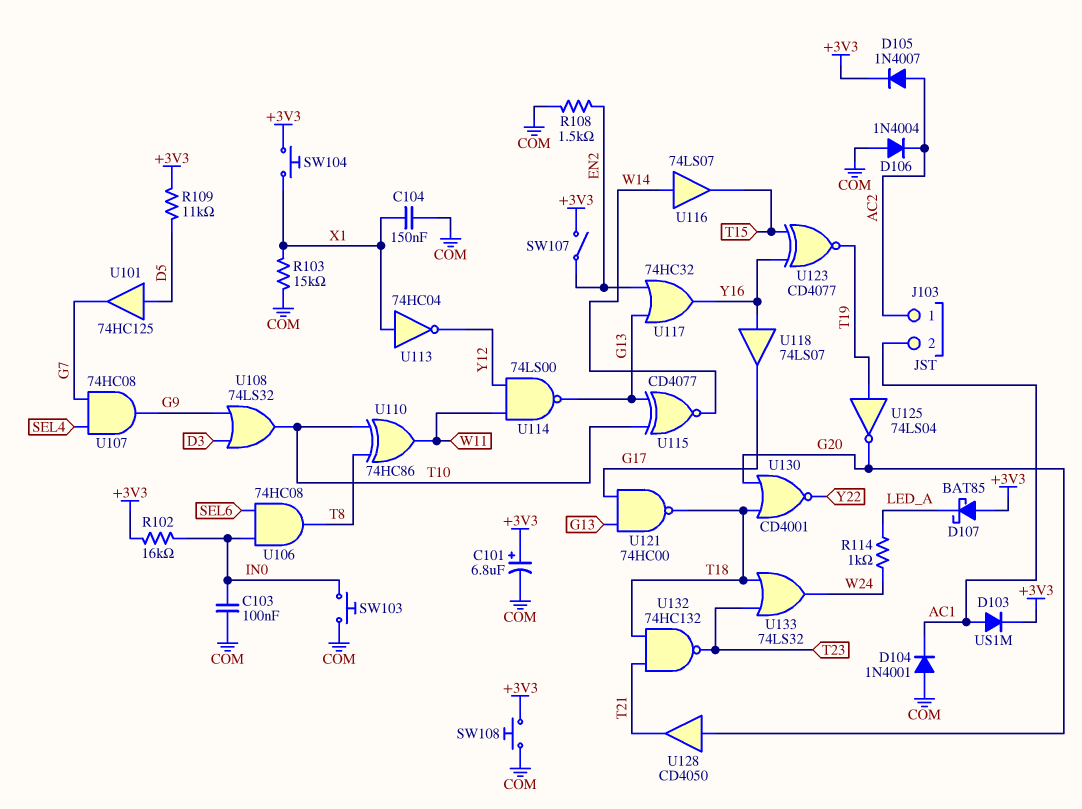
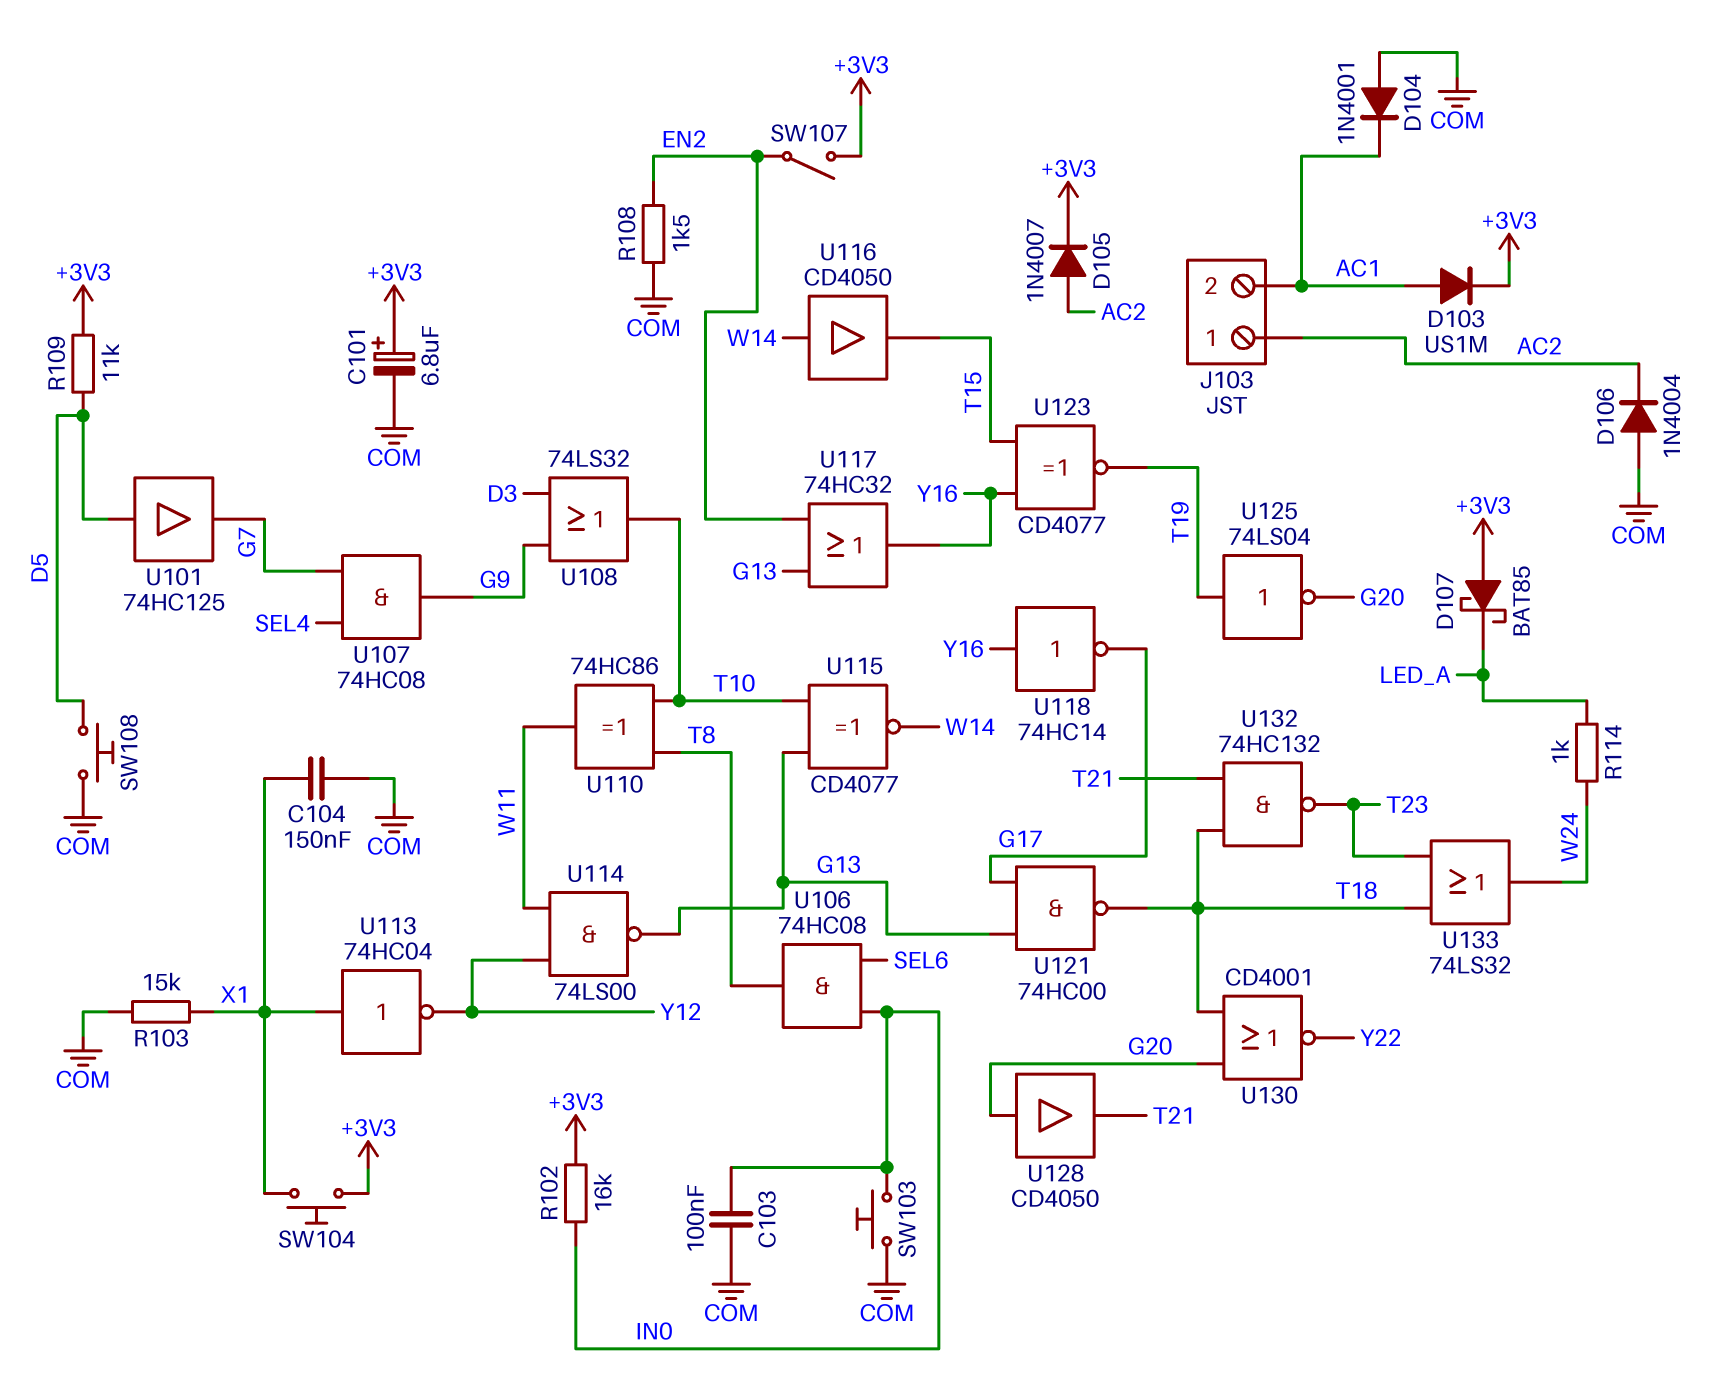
SW108: button (+3V3, COM) -> button (COM, D5)
U116: buffer 74LS07 (in W14, out T15) -> buffer CD4050 (in W14, out T15)
U118: buffer 74LS07 (in Y16, out G17) -> NOT 74HC14 (in Y16, out G17)

